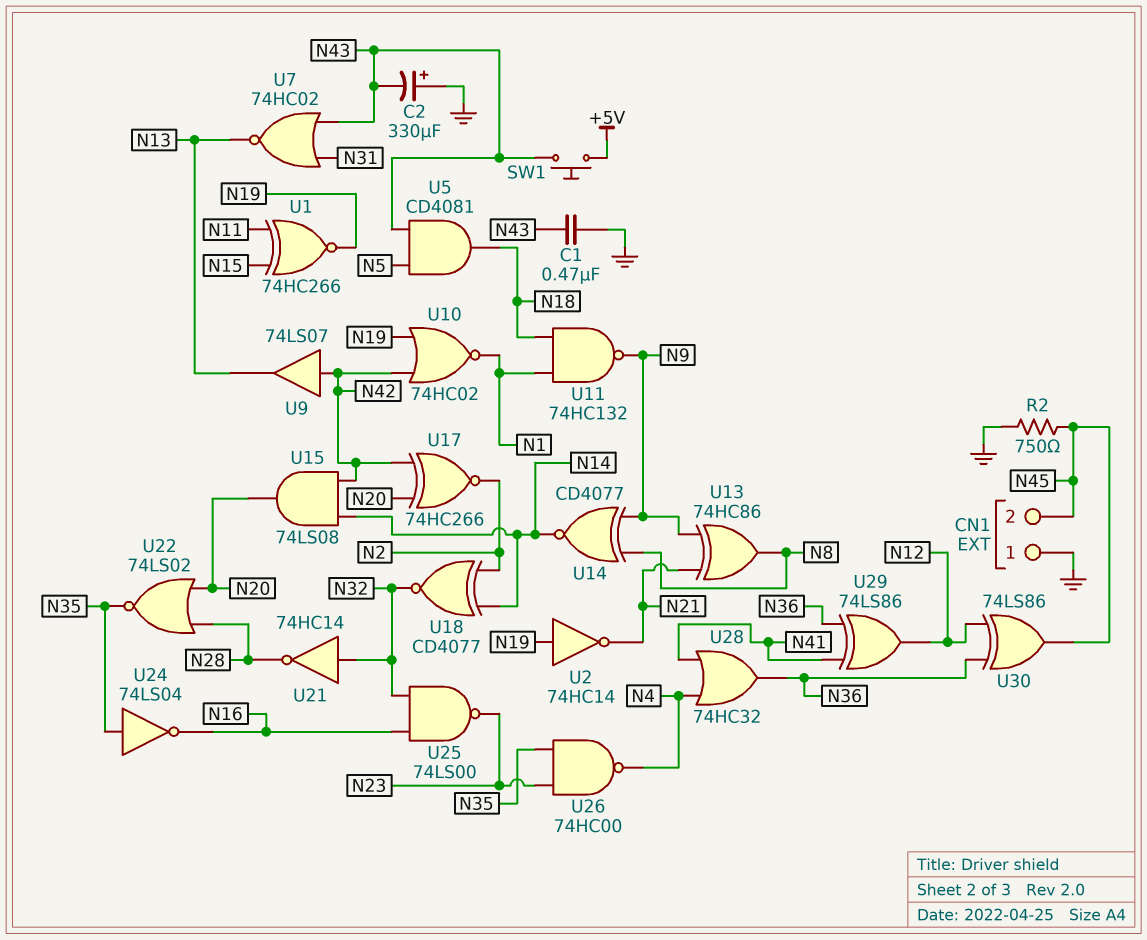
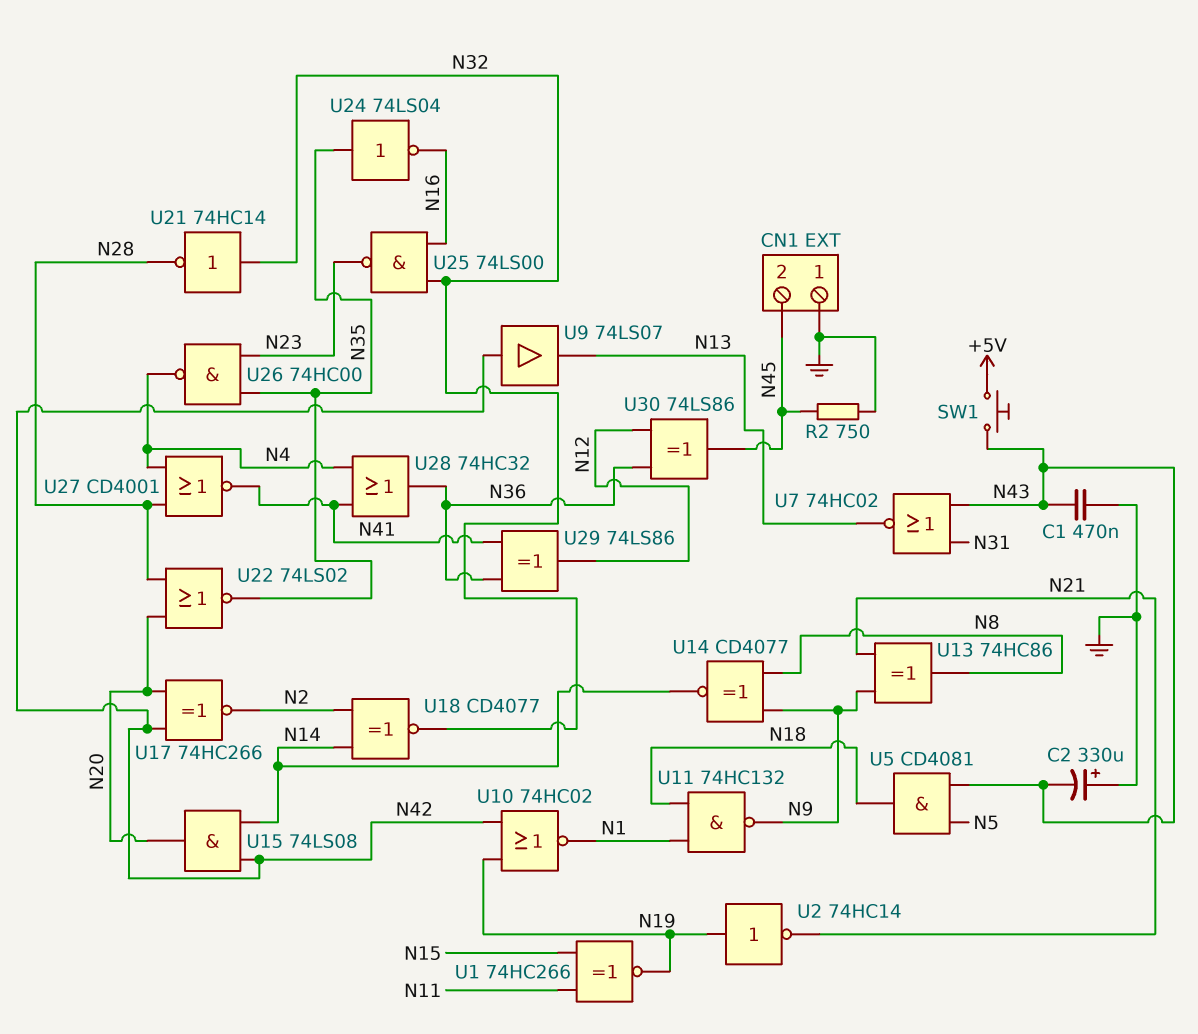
U27: none -> NOR CD4001 (in N4, in N28, out N41)

